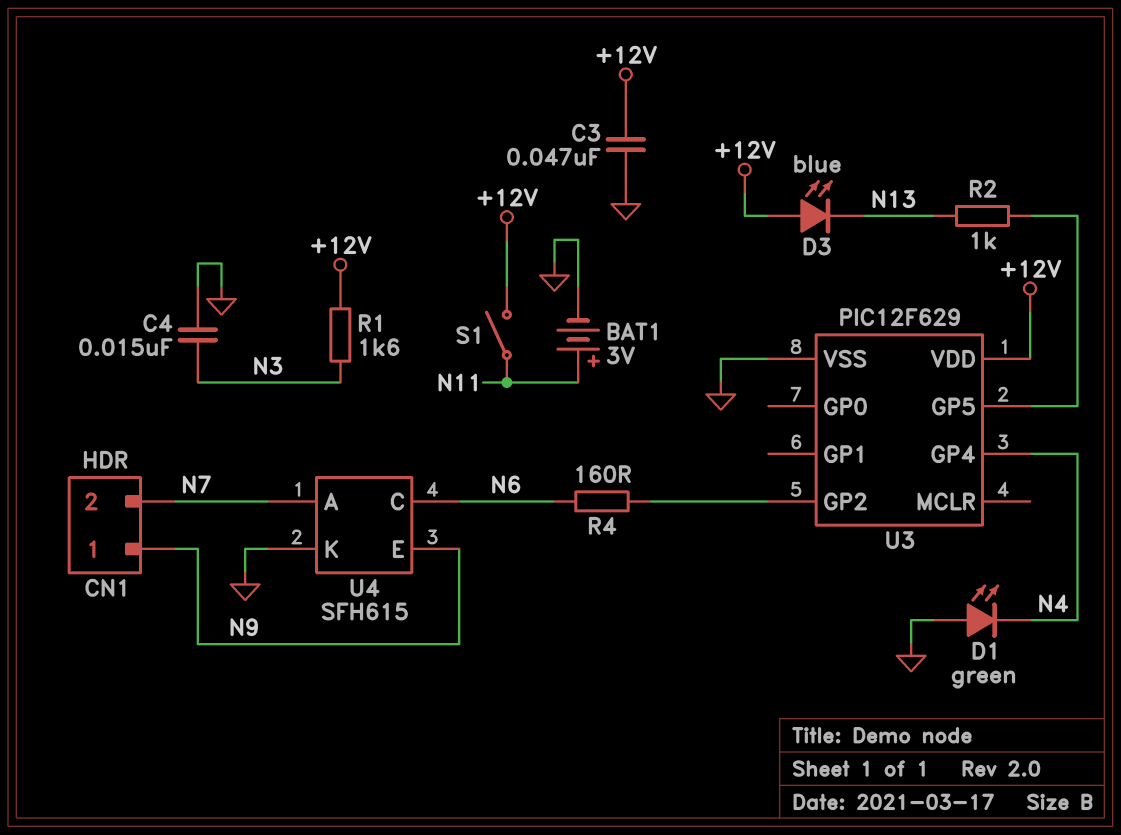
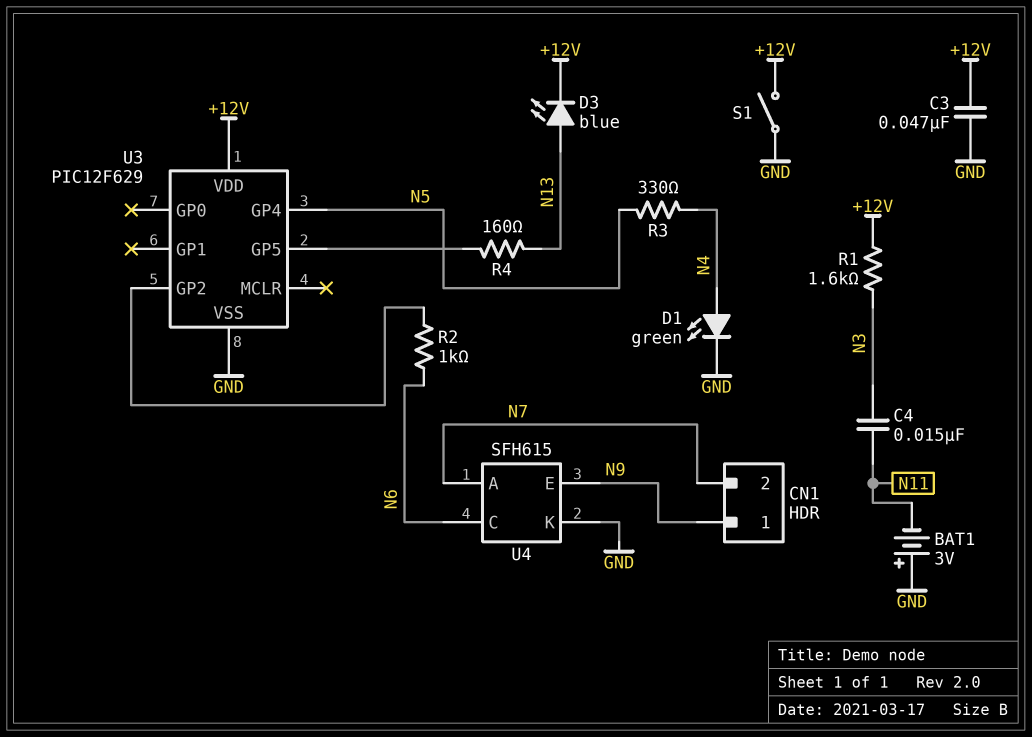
BAT1: 3V (plus N11, minus GND) -> 3V (plus GND, minus N11)
C4: 15nF (GND, N3) -> 15nF (N3, N11)
D1: LED green (A GND, K N4) -> LED green (A N4, K GND)
D3: LED blue (A +12V, K N13) -> LED blue (A N13, K +12V)
R2: 1k (N13, U3/GP5) -> 1k (N6, U3/GP2)
R3: none -> 330 (N4, N5)
R4: 160 (N6, U3/GP2) -> 160 (N13, U3/GP5)
S1: switch (+12V, N11) -> switch (+12V, GND)
U3 pin GP4: N4 -> N5

